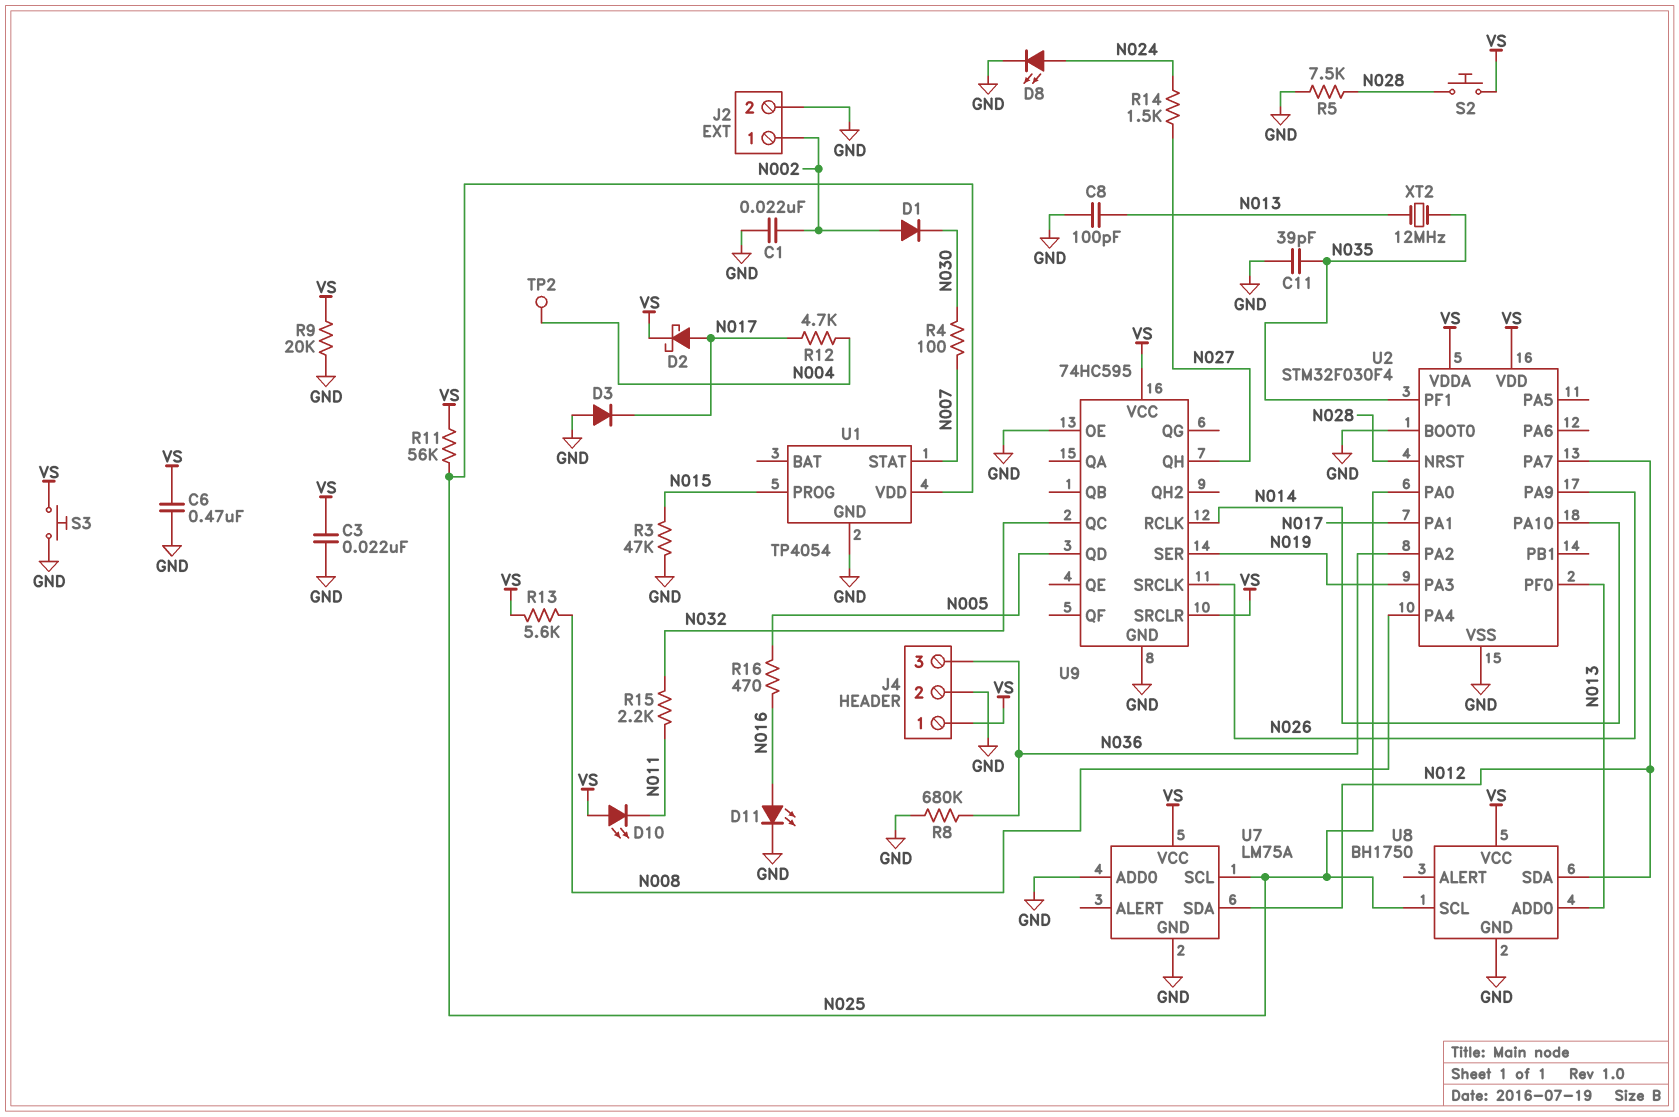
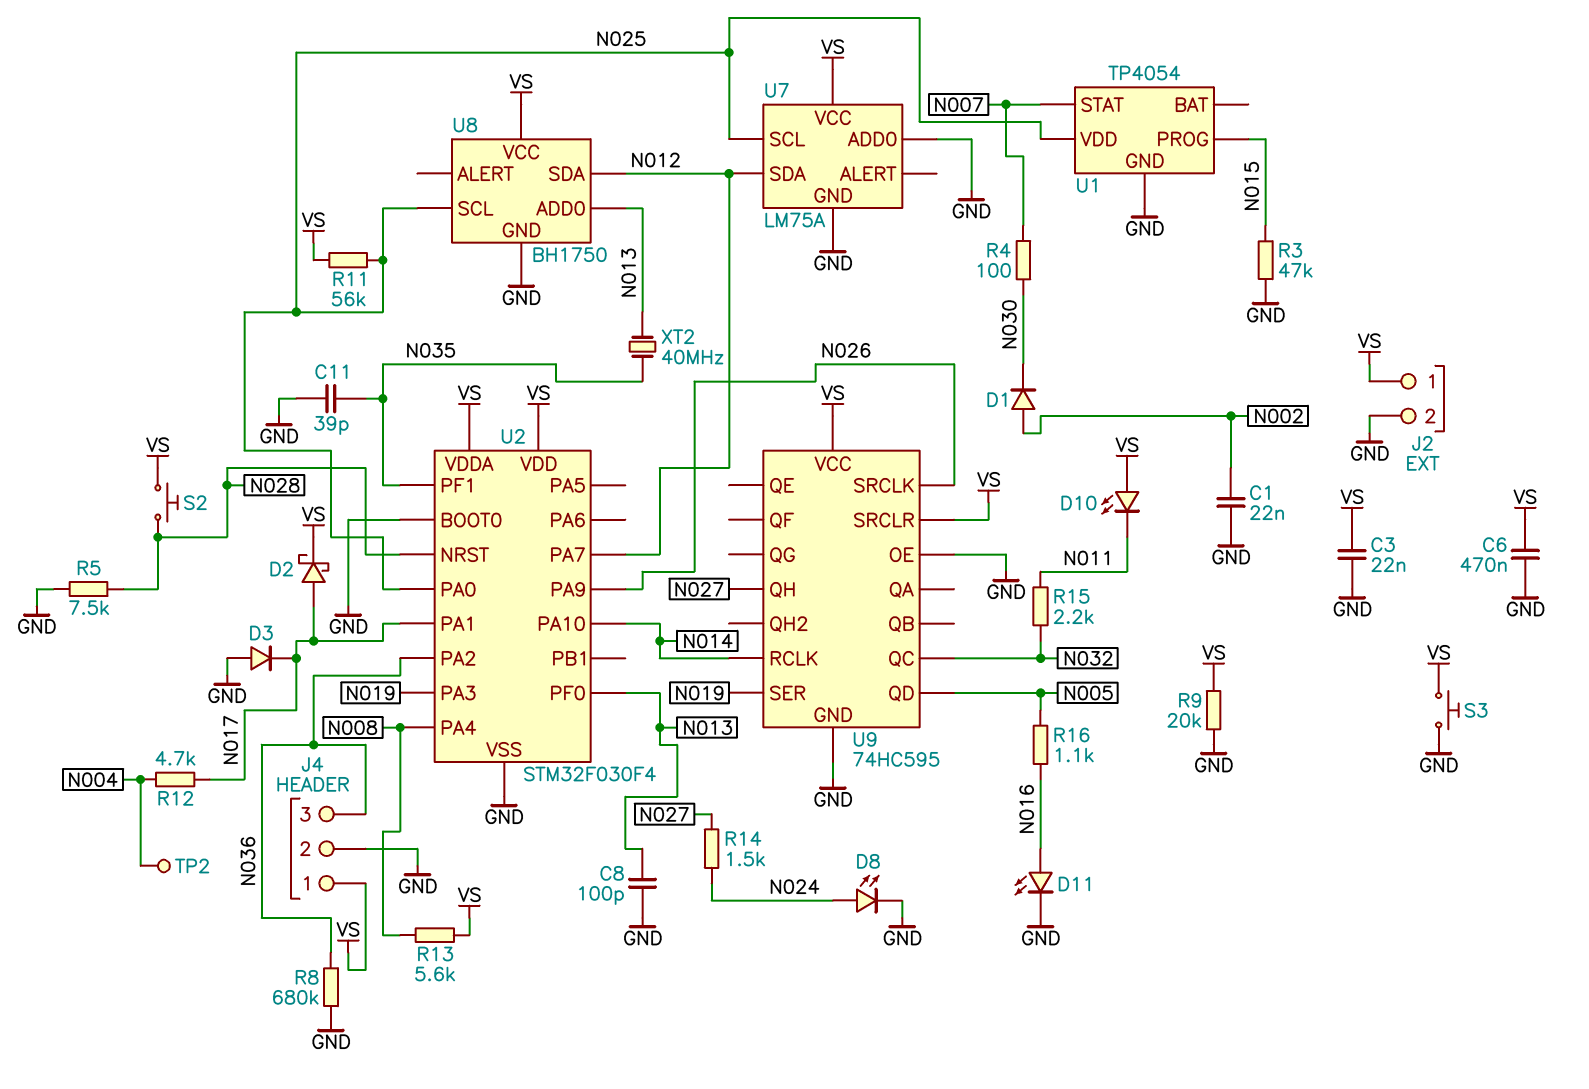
J2 pin 1: N002 -> VS
R16: 470 (N005, N016) -> 1.1k (N005, N016)
XT2: 12MHz (N013, N035) -> 40MHz (N013, N035)

